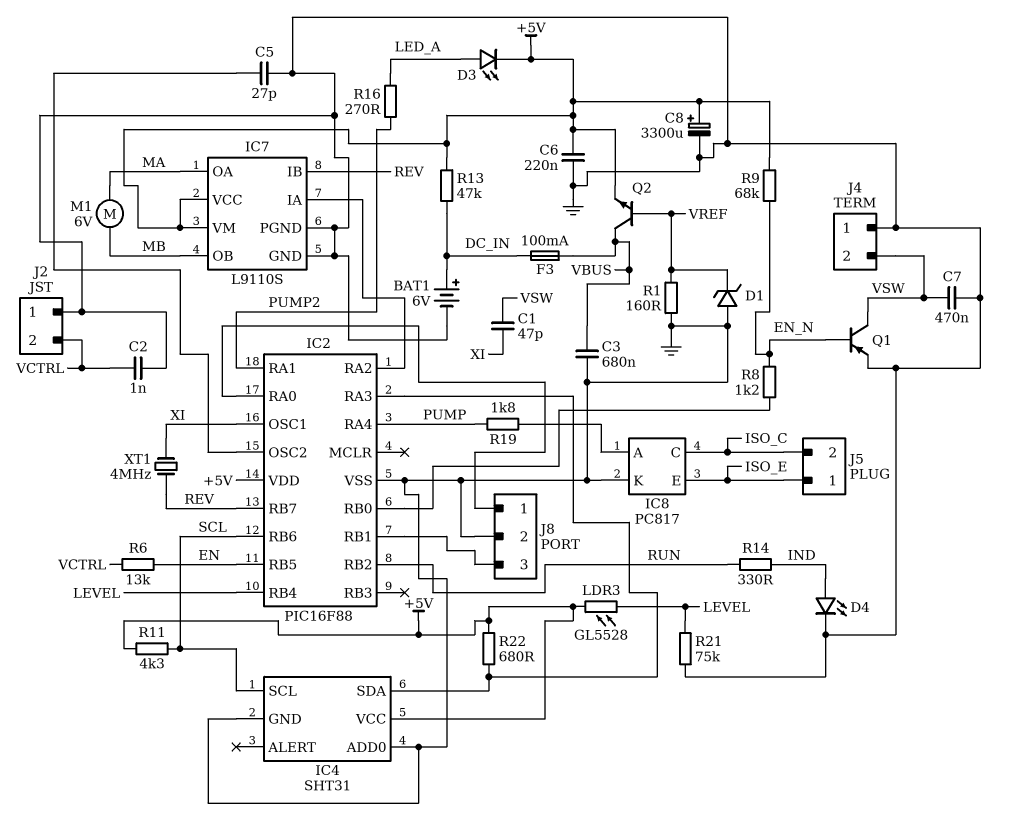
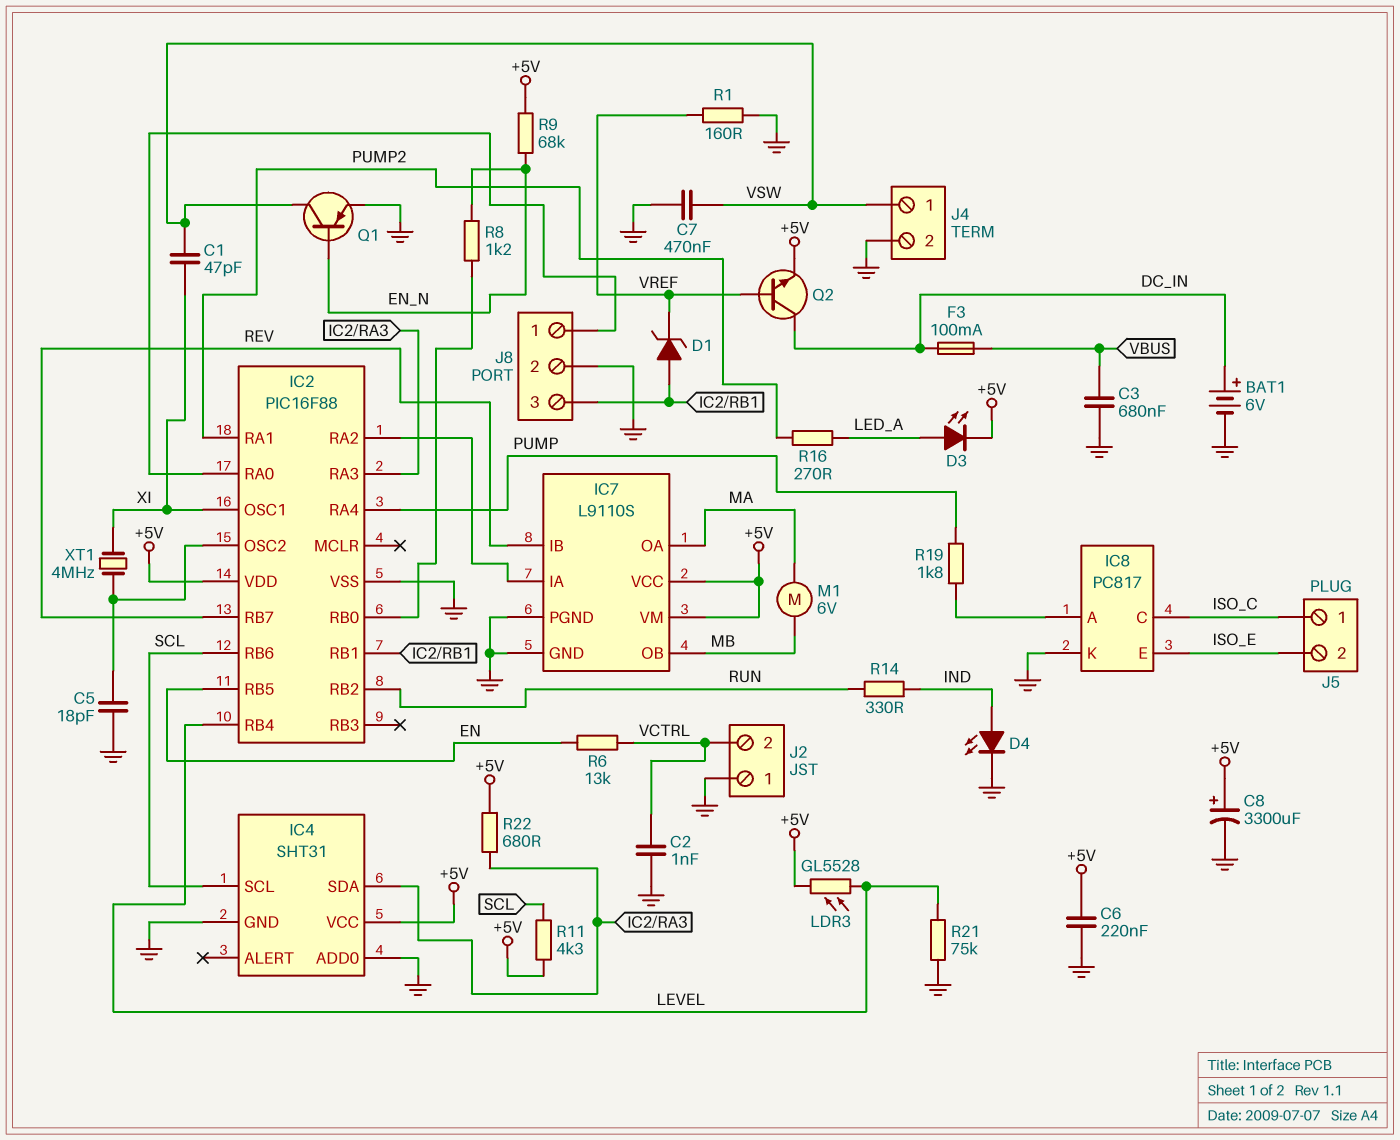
C5: 27pF (GND, IC2/OSC2) -> 18pF (GND, IC2/OSC2)
D1: zener (A GND, K VREF) -> zener (A IC2/RB1, K VREF)
J4 pin 1: GND -> VSW
J4 pin 2: VSW -> GND
J5 pin 1: ISO_E -> ISO_C
J5 pin 2: ISO_C -> ISO_E
Q2: NPN (B VREF, C VBUS, E +5V) -> NPN (B VREF, C DC_IN, E +5V)
R13: 47k (+5V, DC_IN) -> none
XT1: 4MHz (REV, XI) -> 4MHz (IC2/OSC2, XI)

